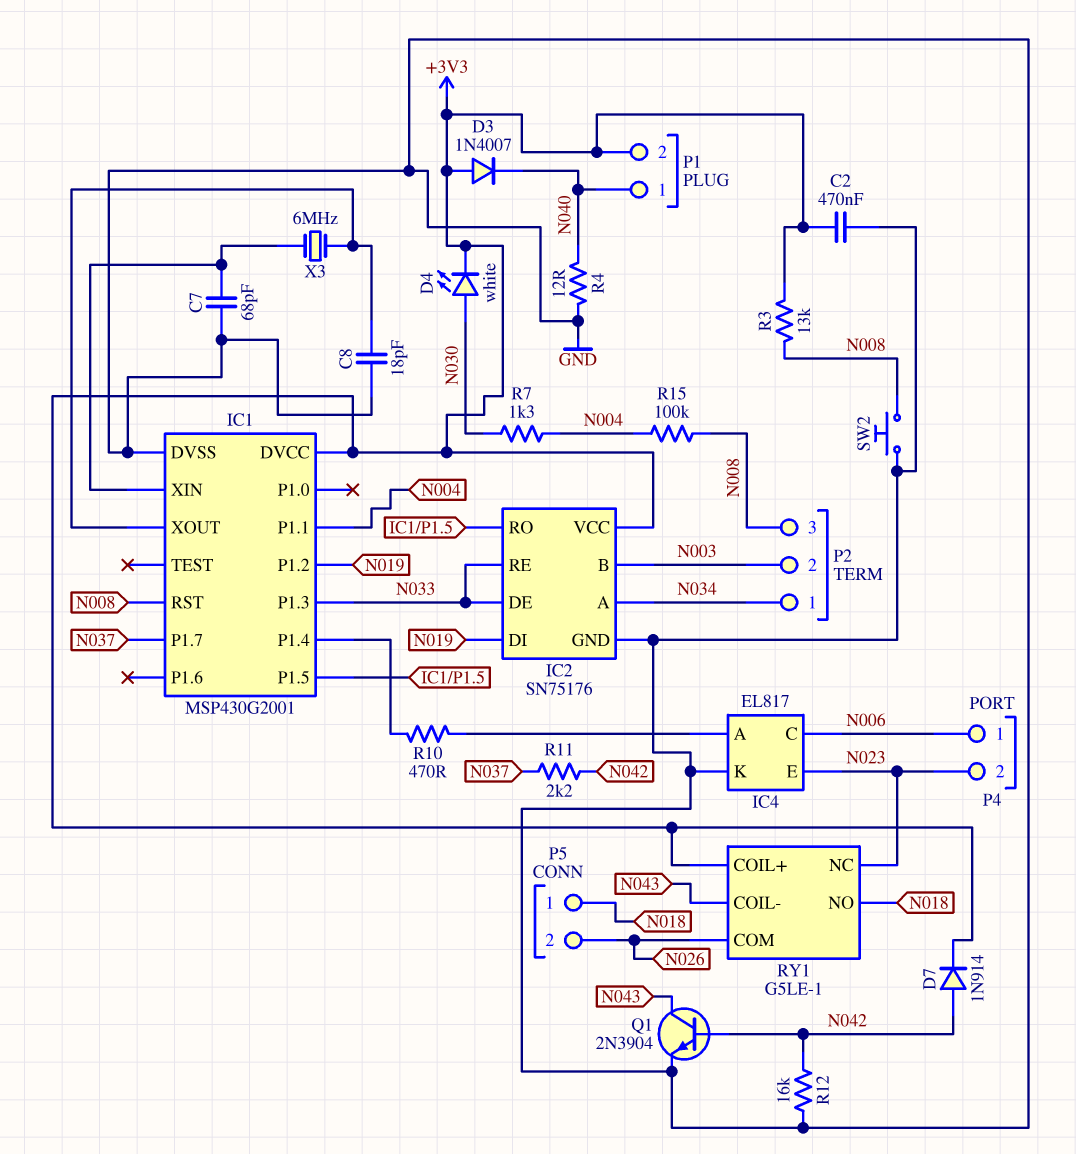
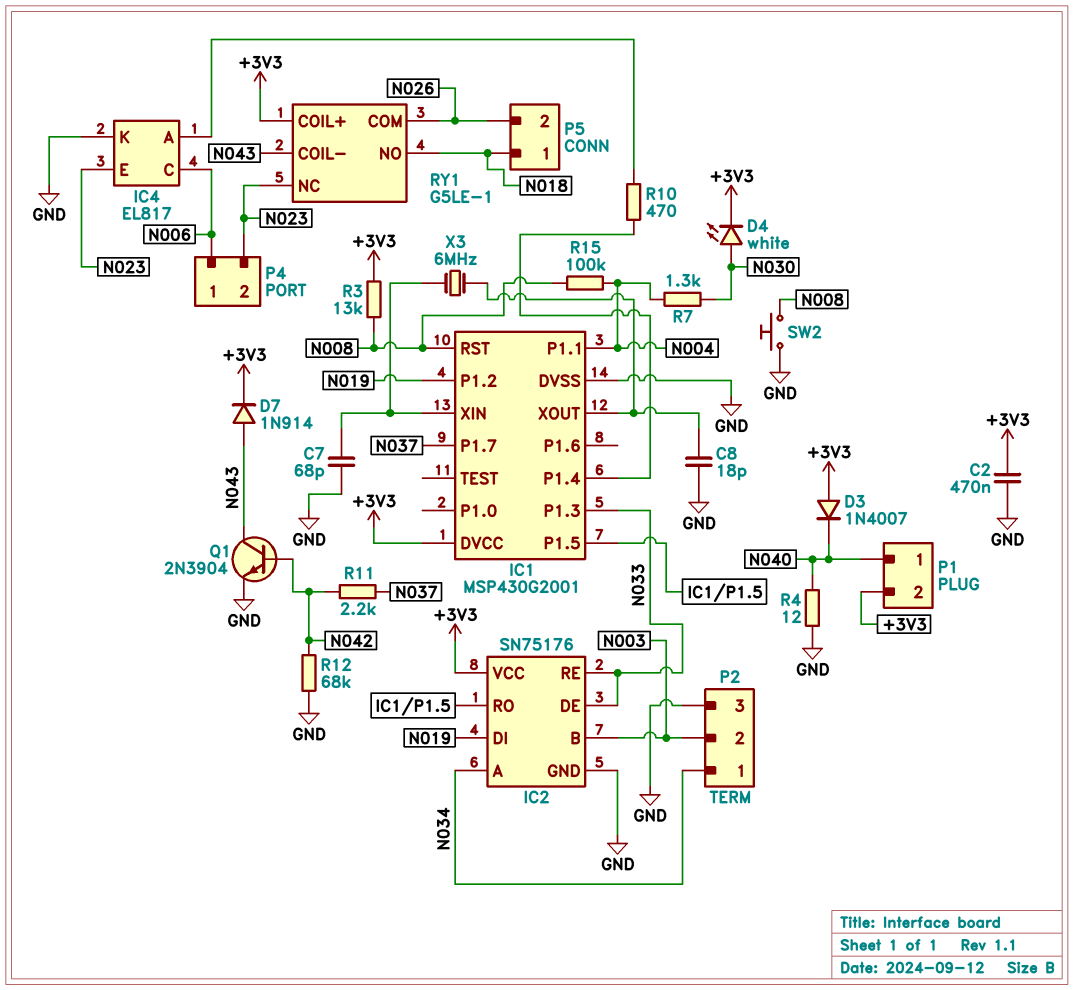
D7: diode 1N914 (A N042, K +3V3) -> diode 1N914 (A N043, K +3V3)
P2 pin 3: N008 -> GND
R12: 16k (GND, N042) -> 68k (GND, N042)

